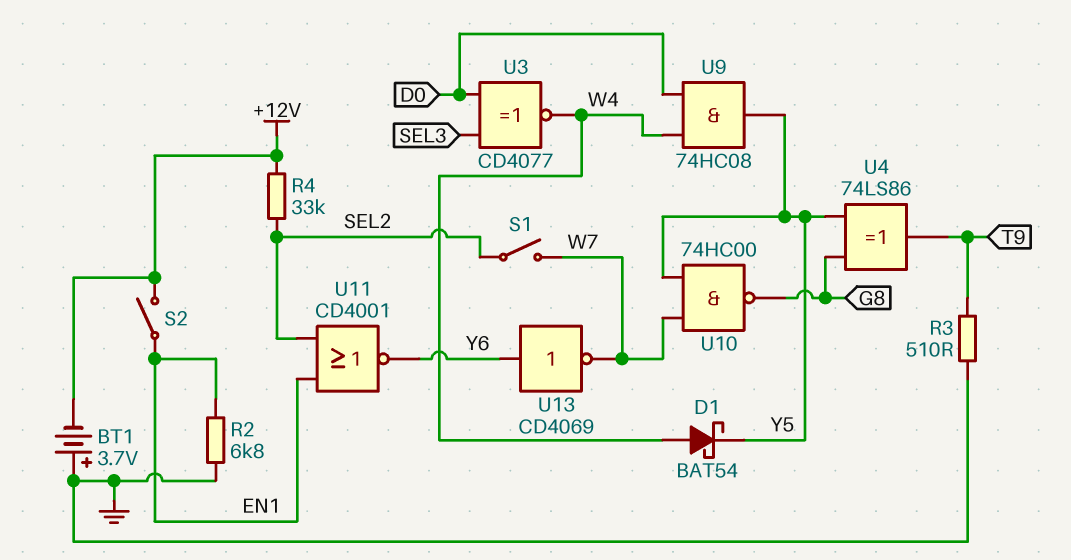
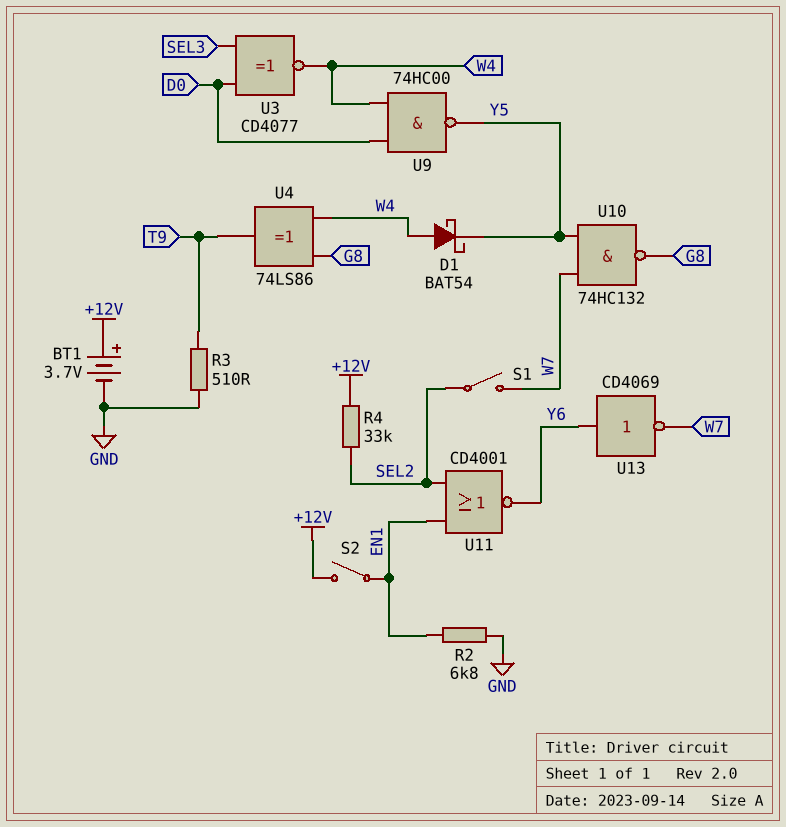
BT1: 3.7V (plus GND, minus +12V) -> 3.7V (plus +12V, minus GND)
U4: XOR 74LS86 (in G8, in Y5, out T9) -> XOR 74LS86 (in G8, in W4, out T9)
U9: AND 74HC08 (in D0, in W4, out Y5) -> NAND 74HC00 (in D0, in W4, out Y5)
U10: NAND 74HC00 (in W7, in Y5, out G8) -> NAND 74HC132 (in W7, in Y5, out G8)

